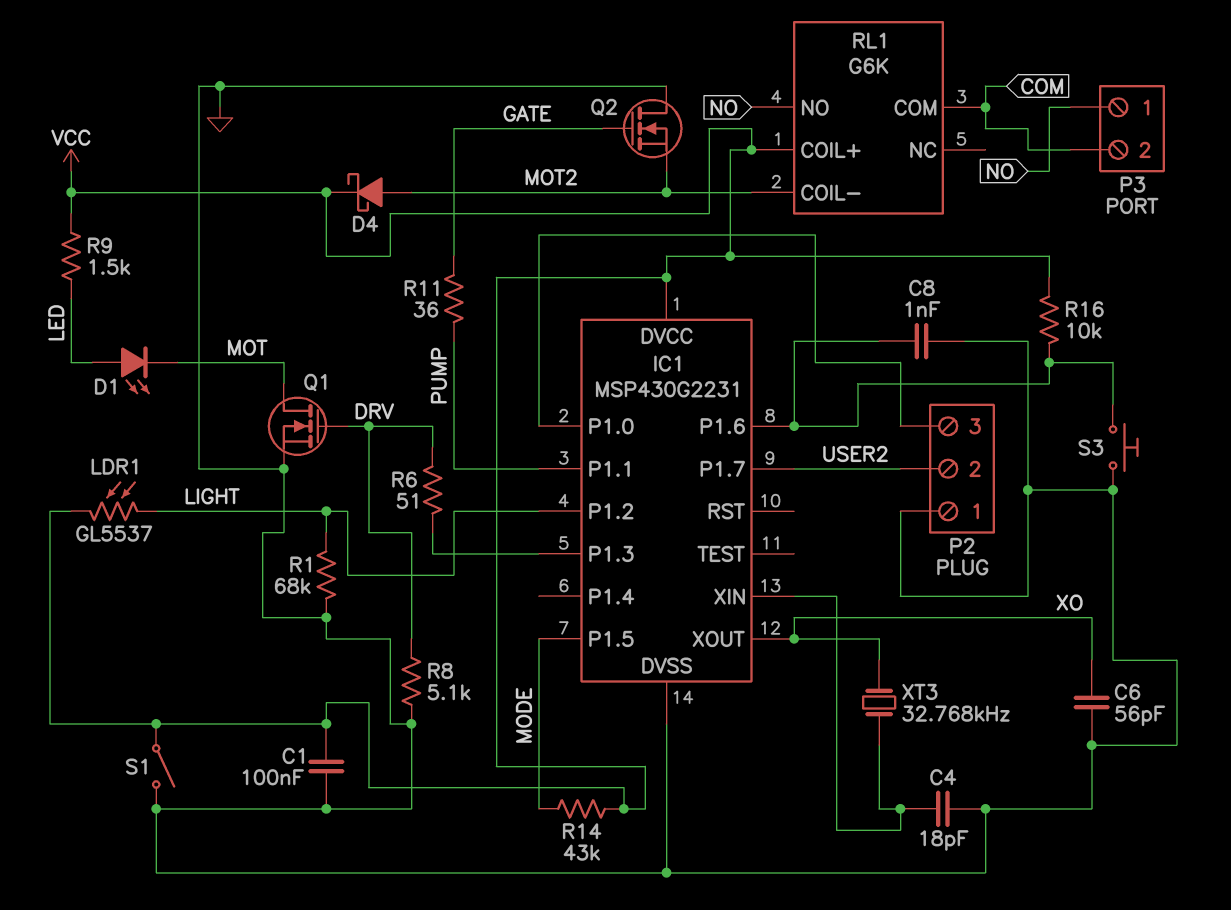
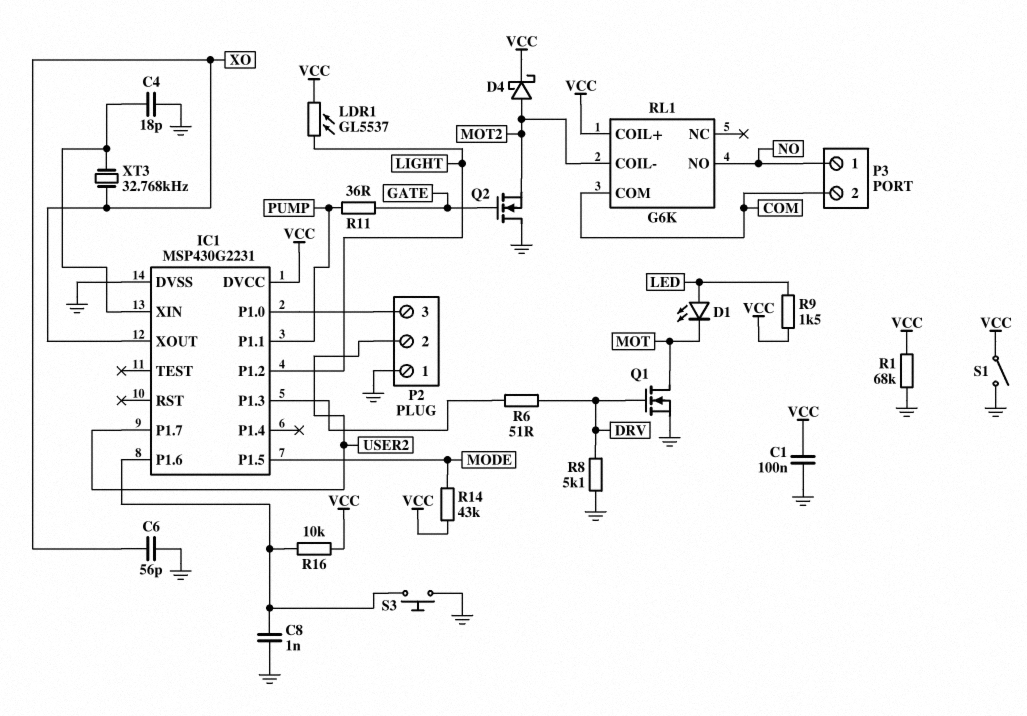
R1: 68k (GND, LIGHT) -> 68k (GND, VCC)

